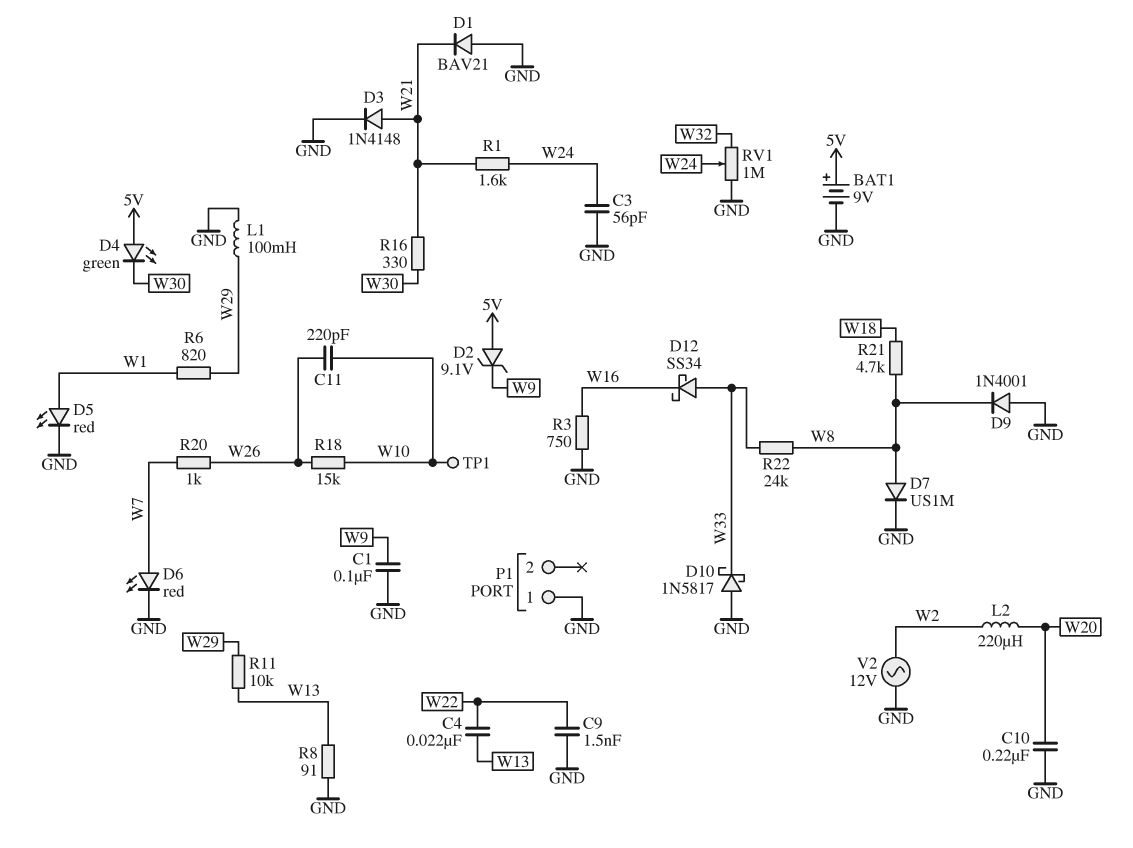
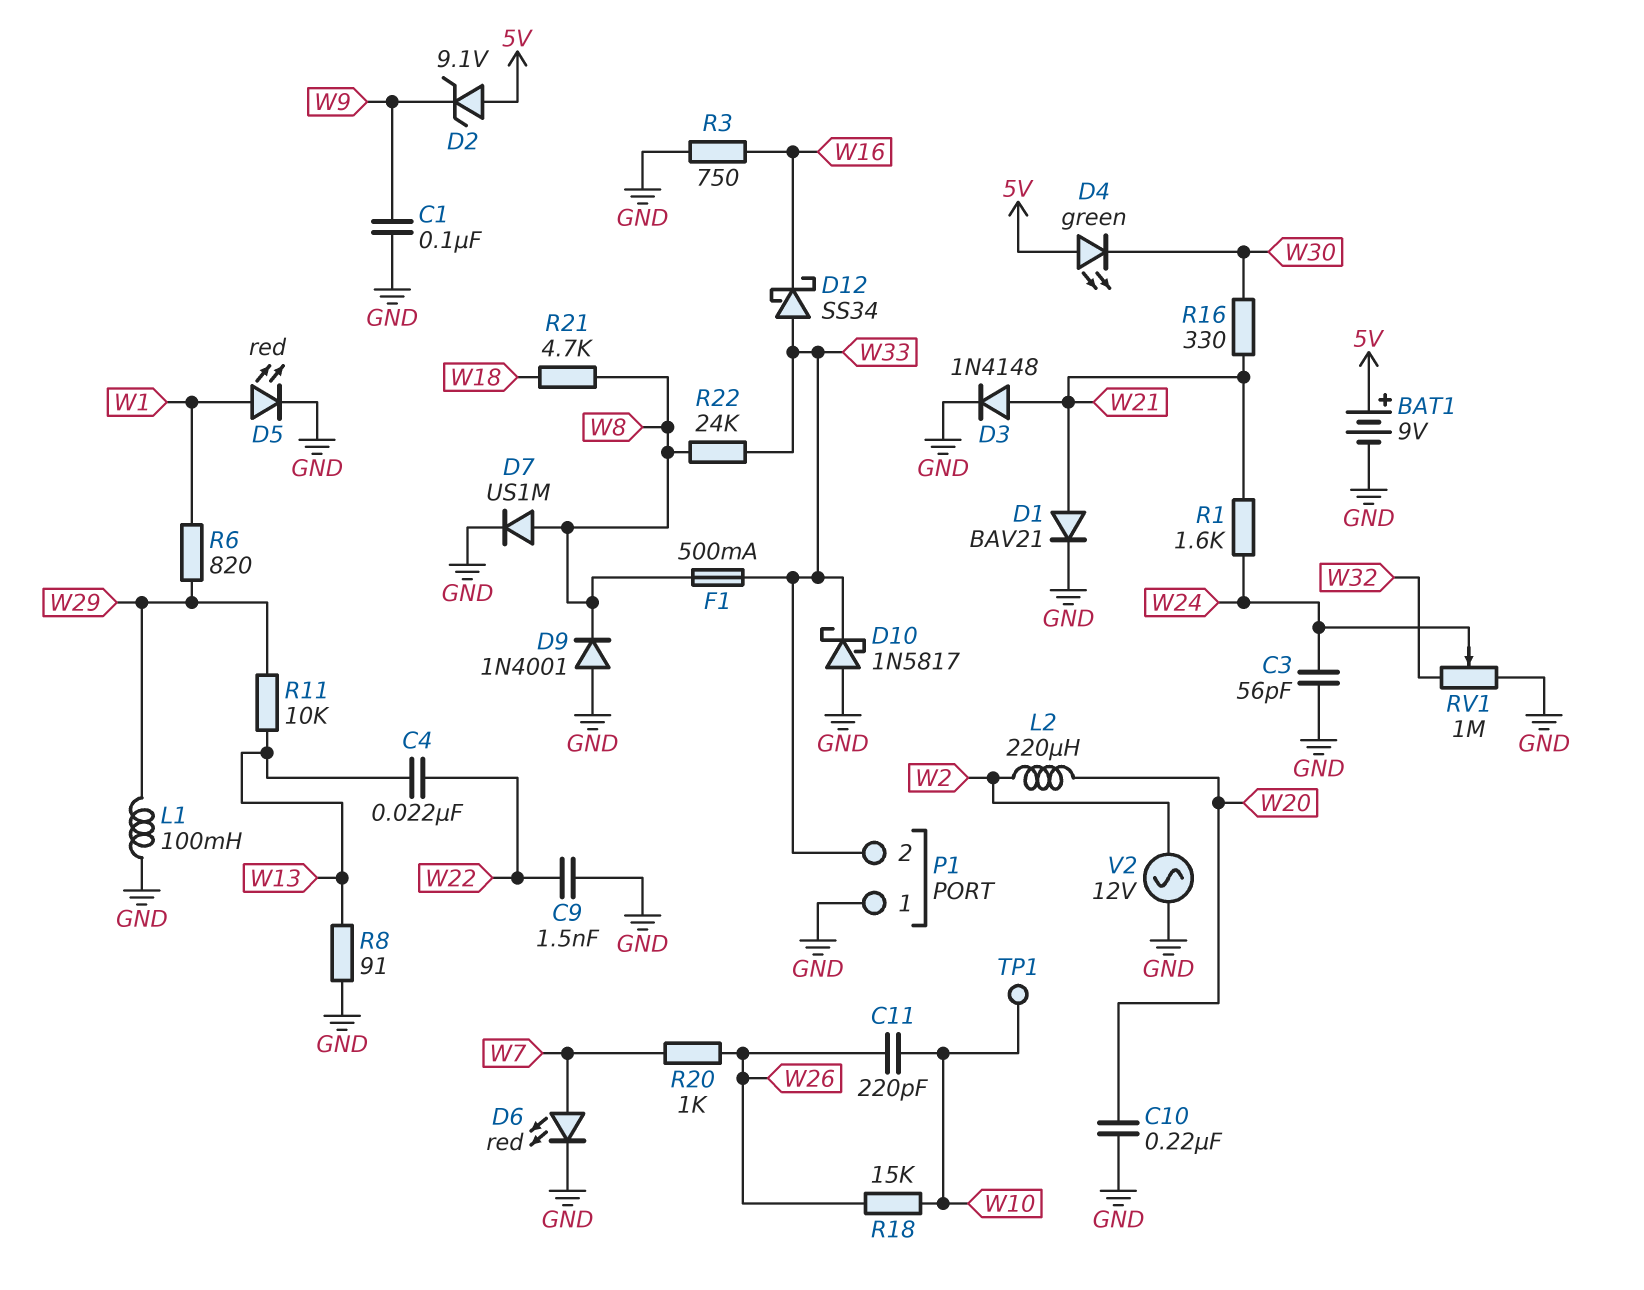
D1: diode BAV21 (A GND, K W21) -> diode BAV21 (A W21, K GND)
F1: none -> 500mA (W8, W33)
P1 pin 2: none -> W33

